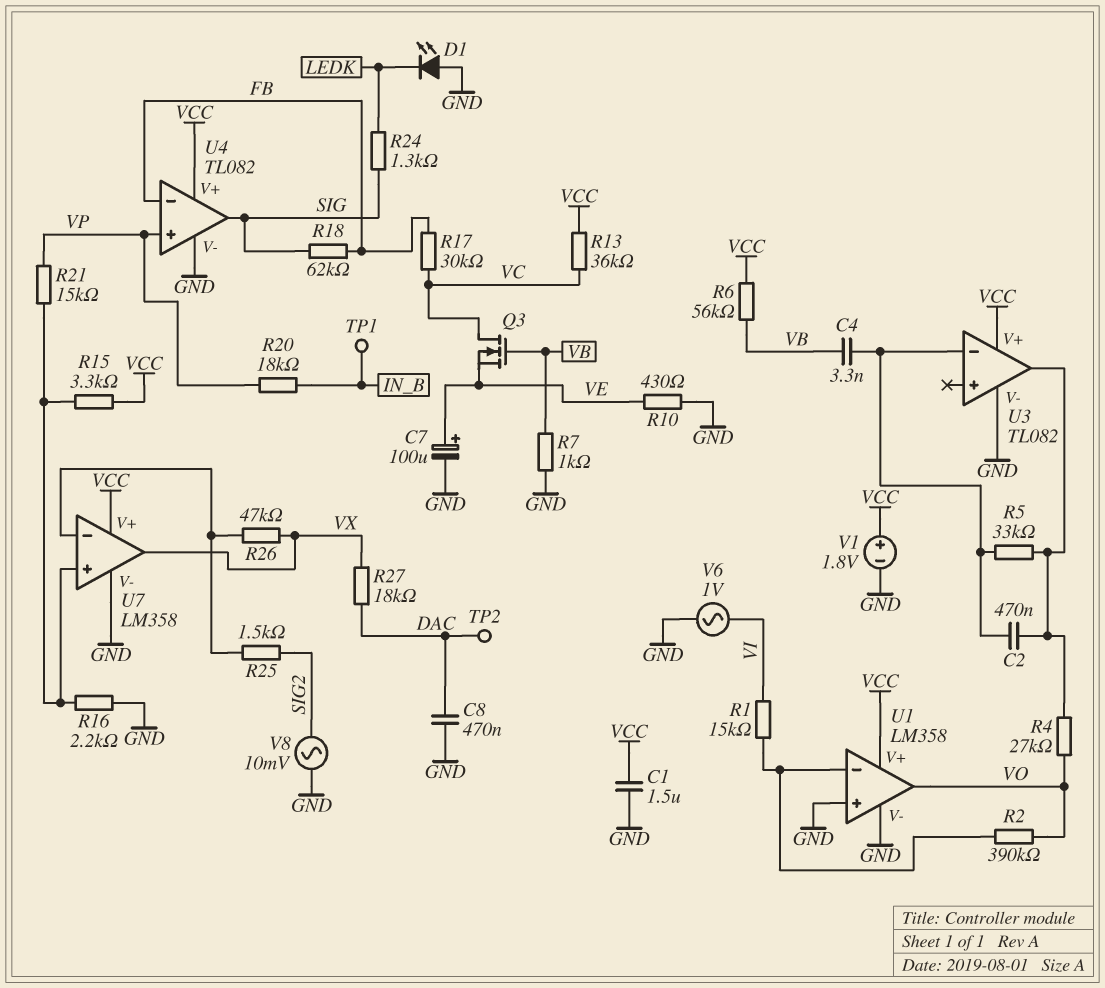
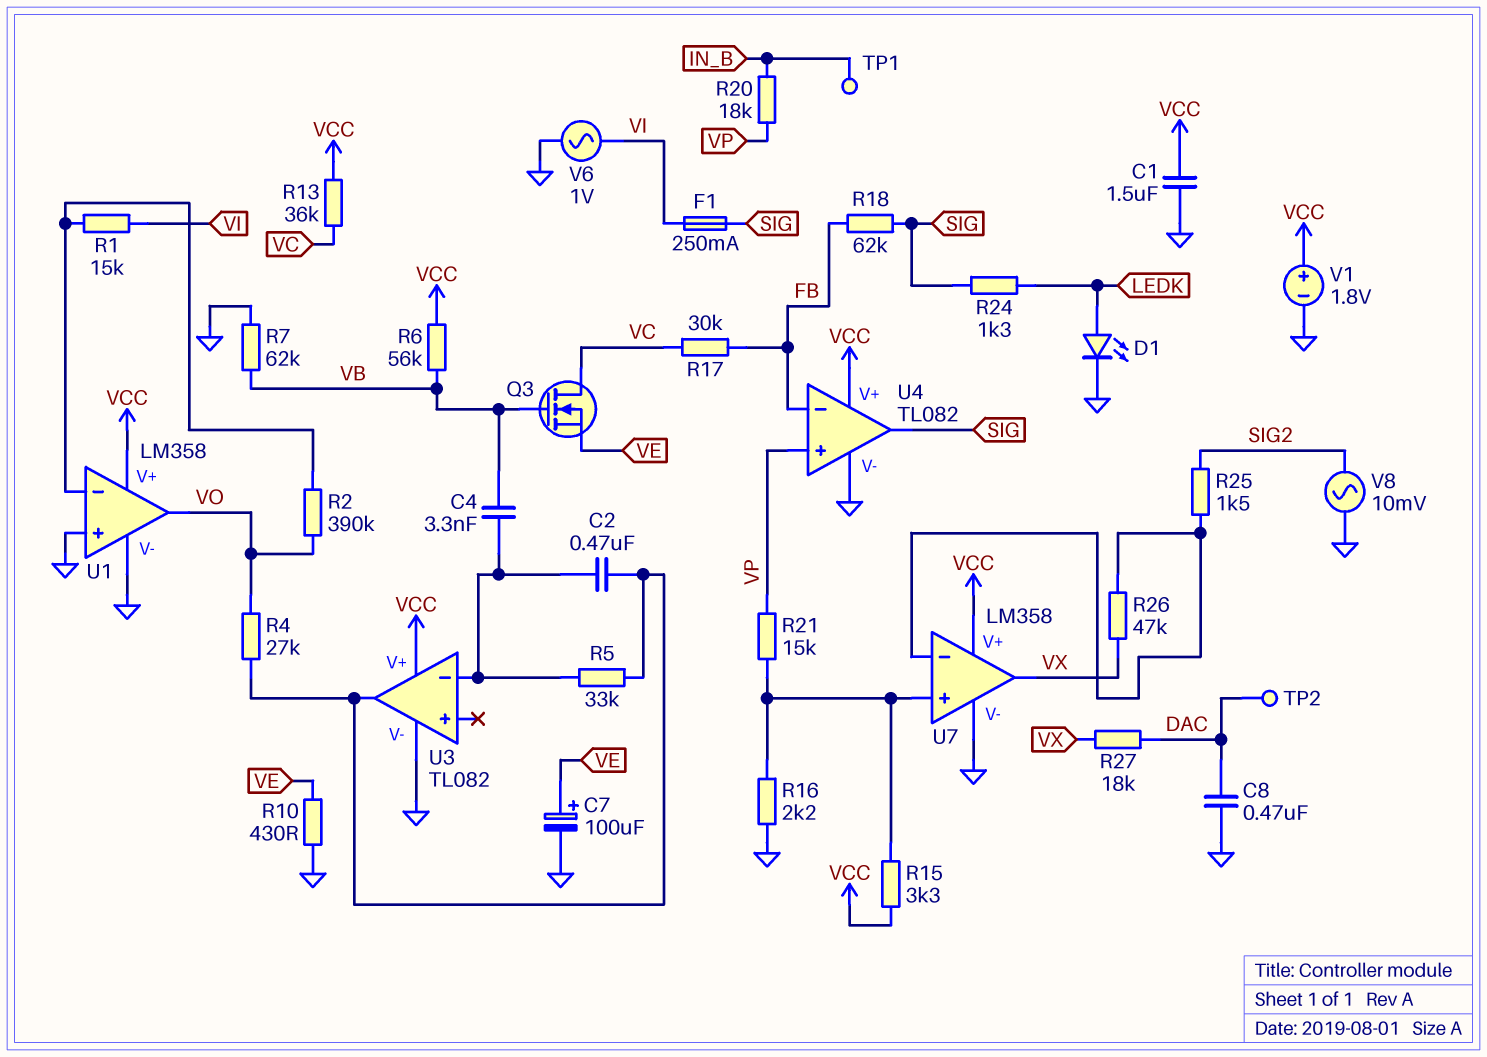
D1: LED (A GND, K LEDK) -> LED (A LEDK, K GND)
F1: none -> 250mA (SIG, VI)
R7: 1k (GND, VB) -> 62k (GND, VB)

